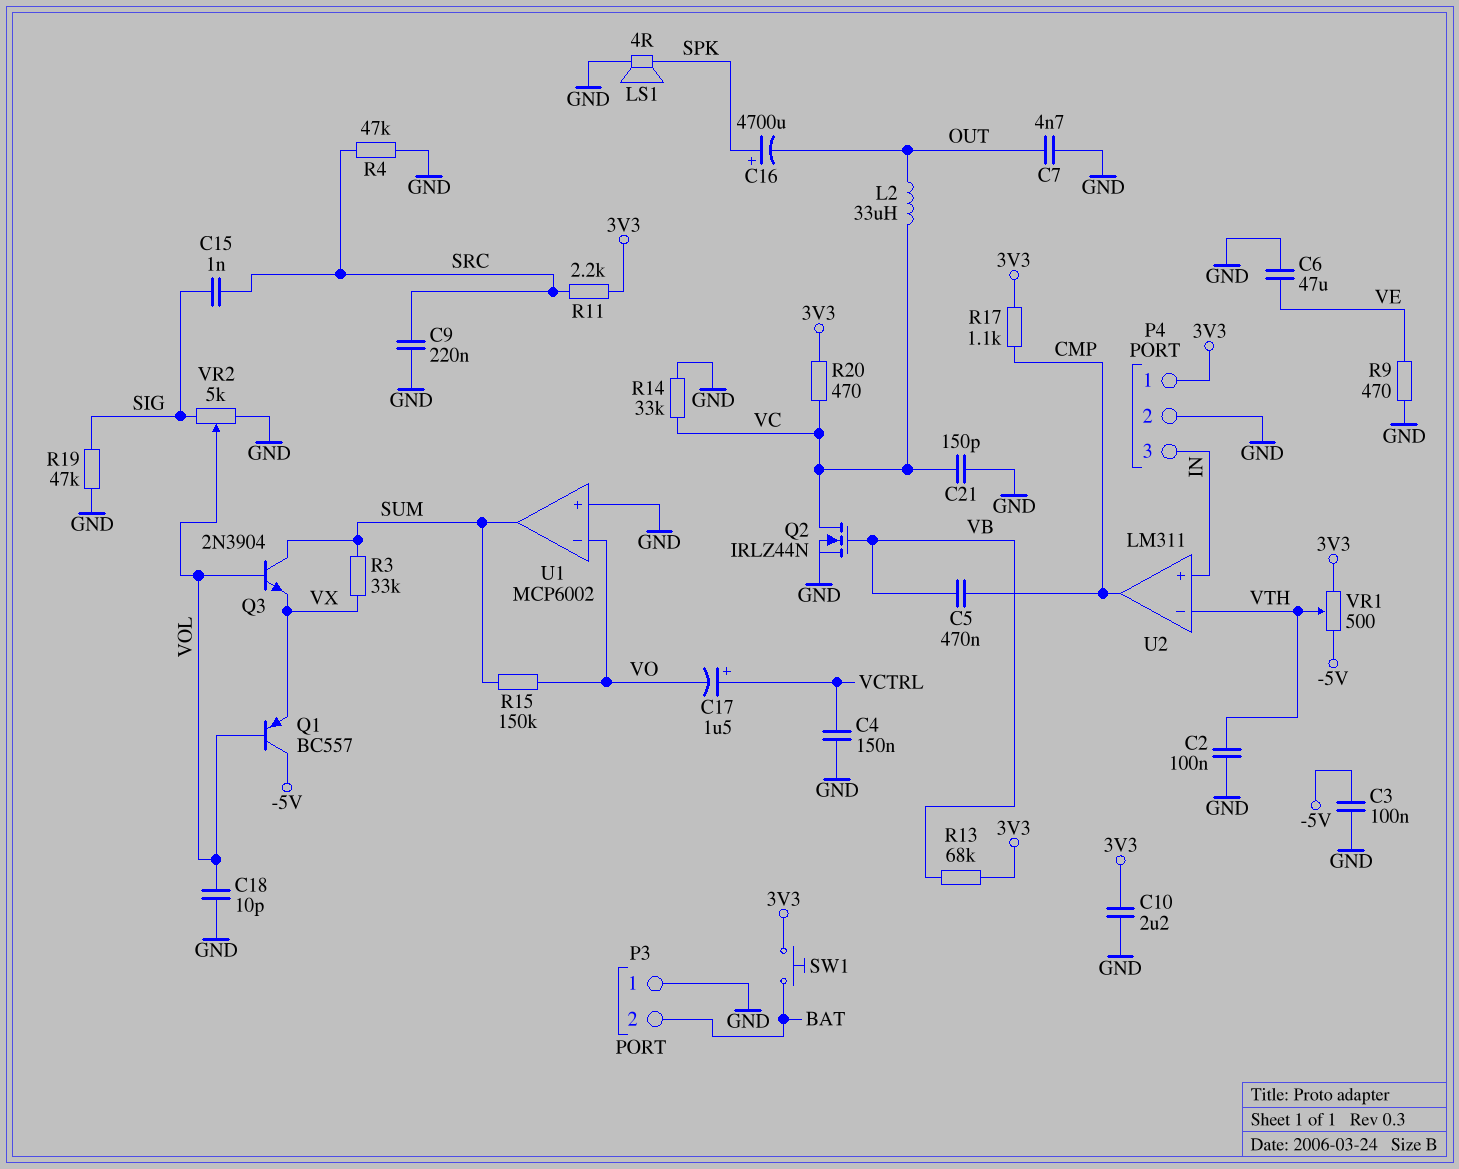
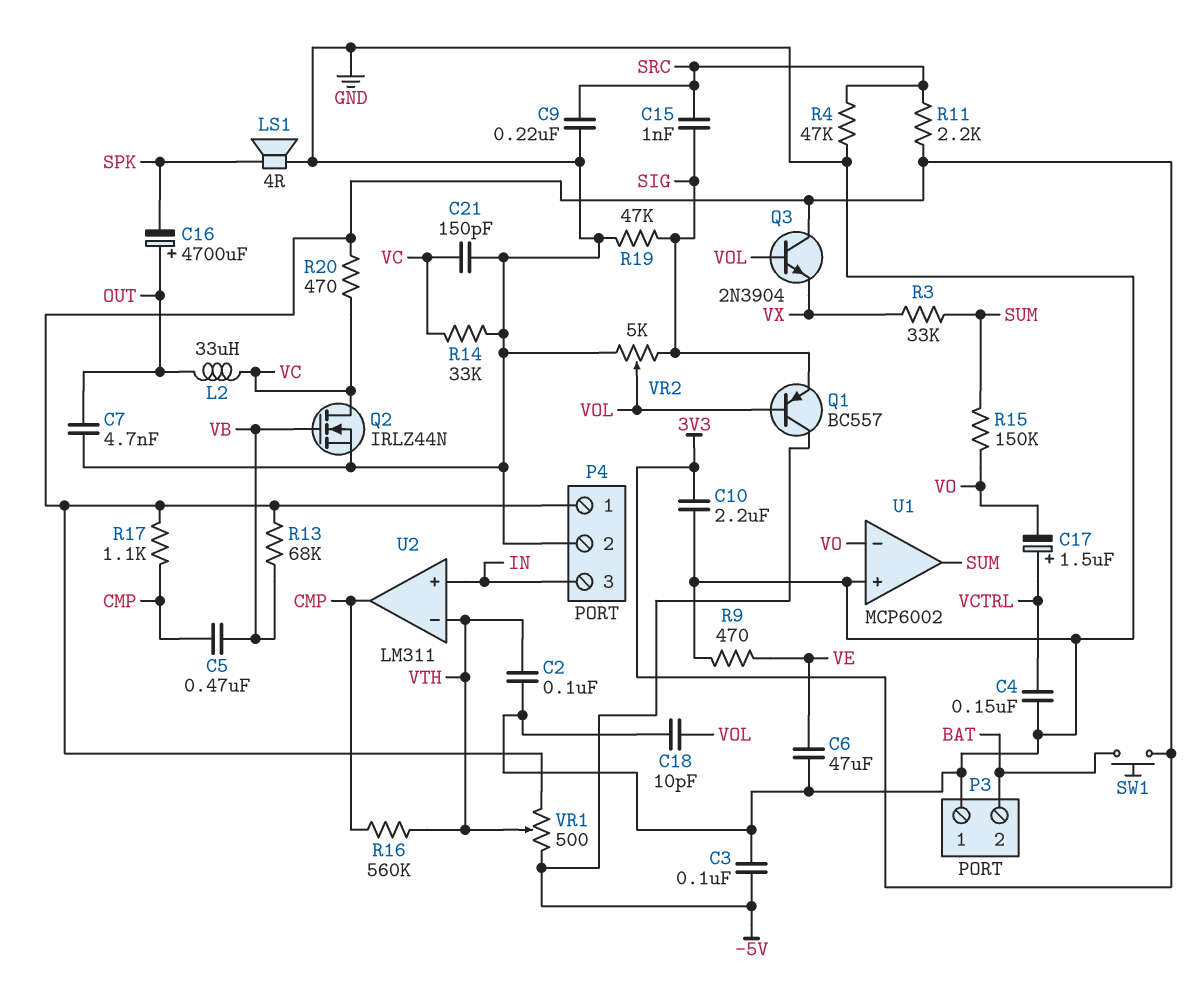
C16: 4700uF (plus SPK, minus OUT) -> 4700uF (plus OUT, minus SPK)
Q1: PNP BC557 (B VOL, C -5V, E VX) -> PNP BC557 (B VOL, C -5V, E SIG)
Q3: NPN 2N3904 (B VOL, C SUM, E VX) -> NPN 2N3904 (B VOL, C 3V3, E VX)
R16: none -> 560k (CMP, VTH)

